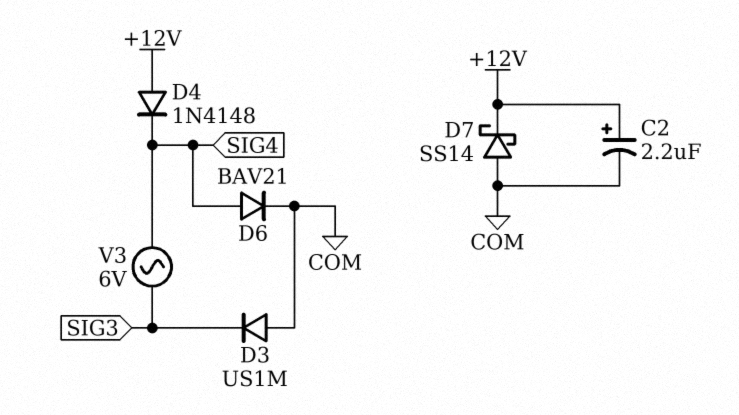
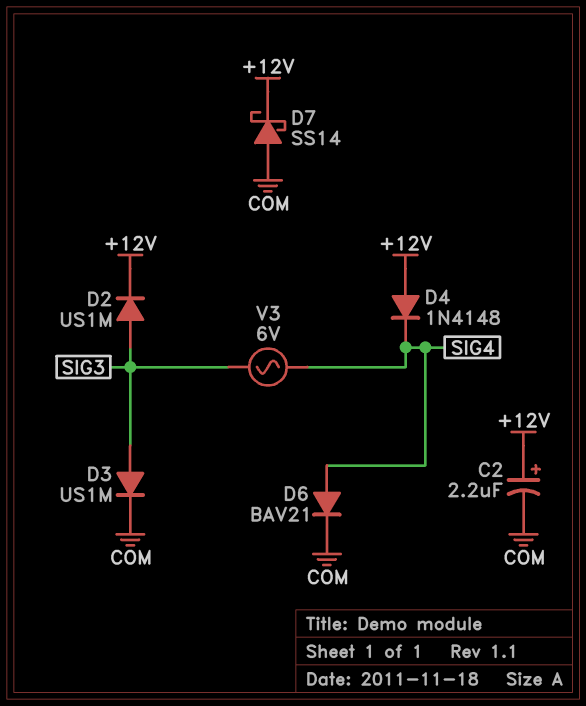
D2: none -> diode US1M (A SIG3, K +12V)
D3: diode US1M (A COM, K SIG3) -> diode US1M (A SIG3, K COM)

